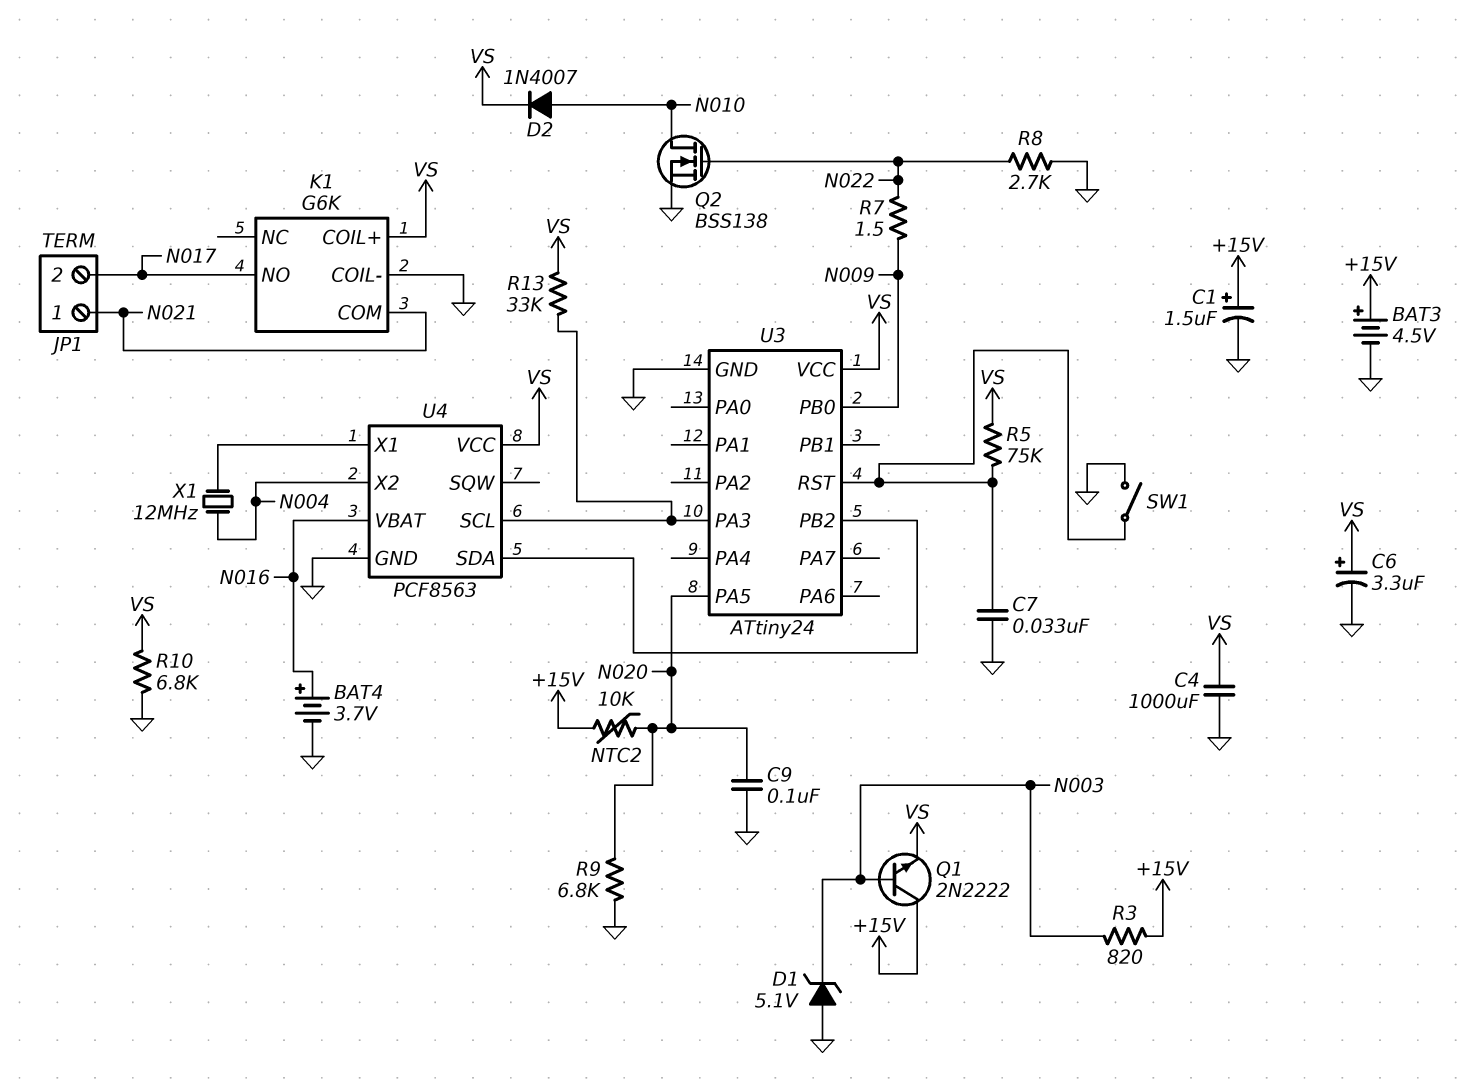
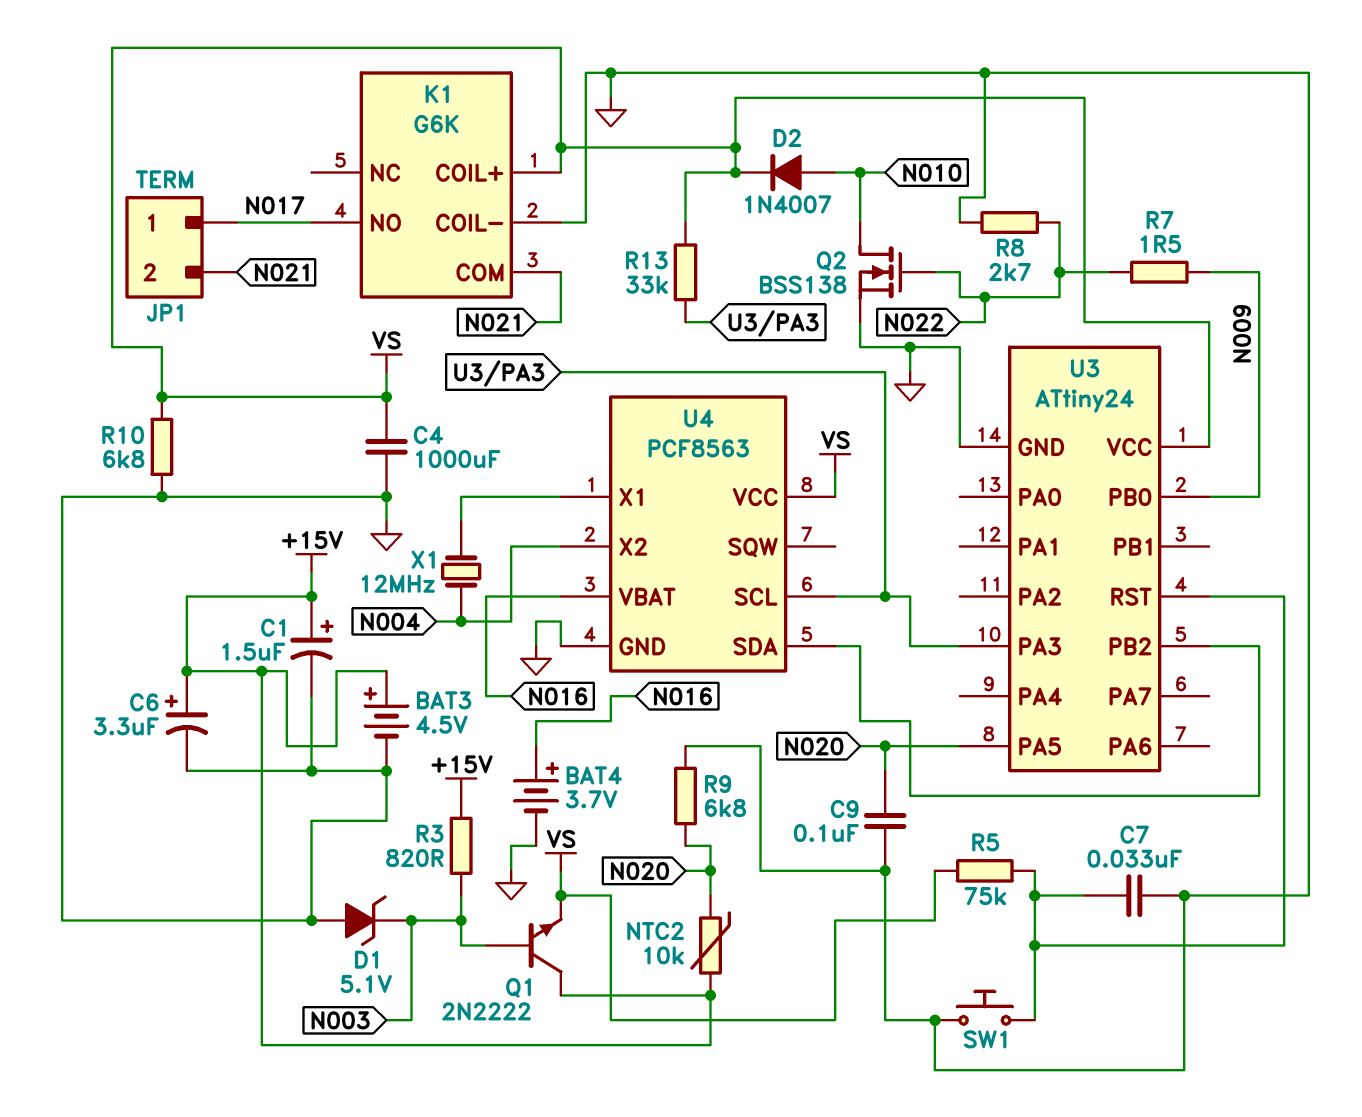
C6: 3.3uF (plus VS, minus GND) -> 3.3uF (plus +15V, minus GND)
JP1 pin 1: N021 -> N017
JP1 pin 2: N017 -> N021
SW1: switch (GND, U3/RST) -> button (GND, U3/RST)

